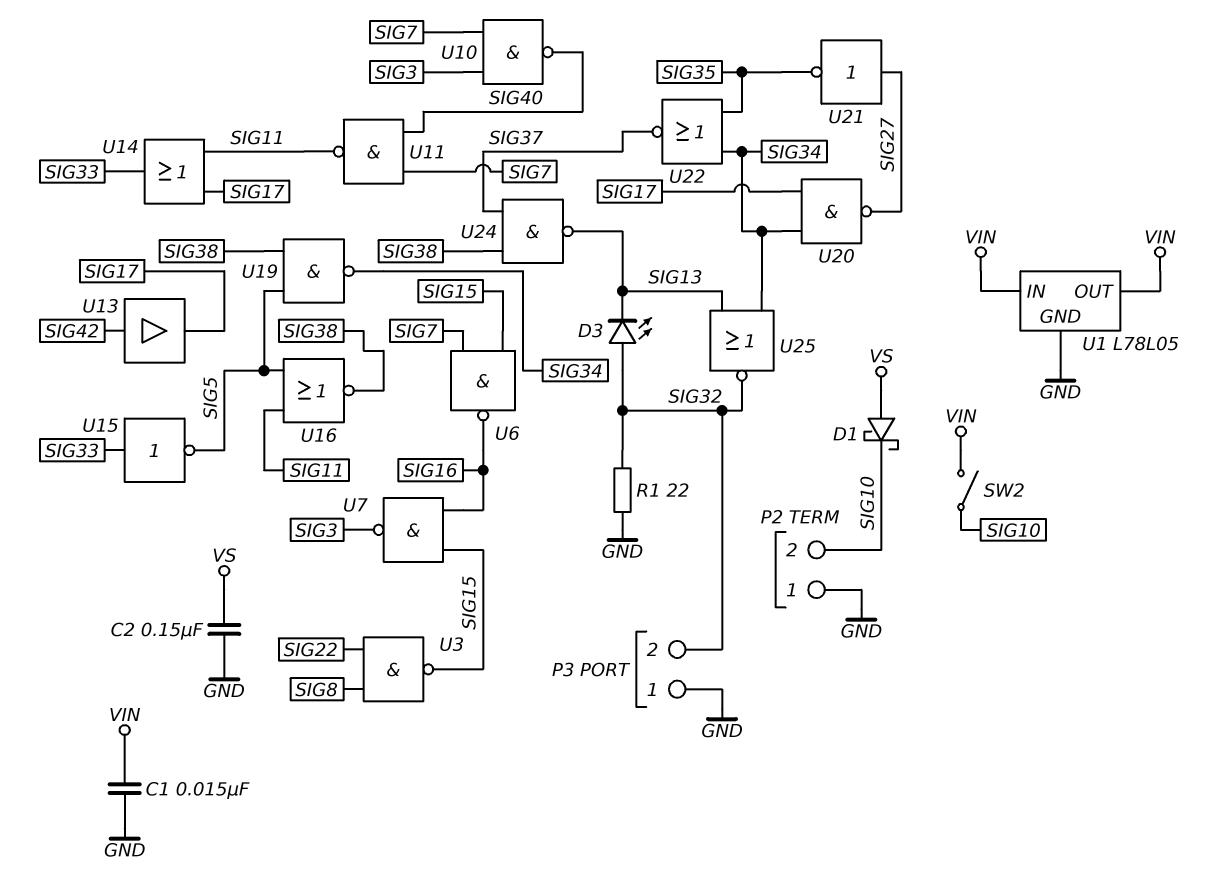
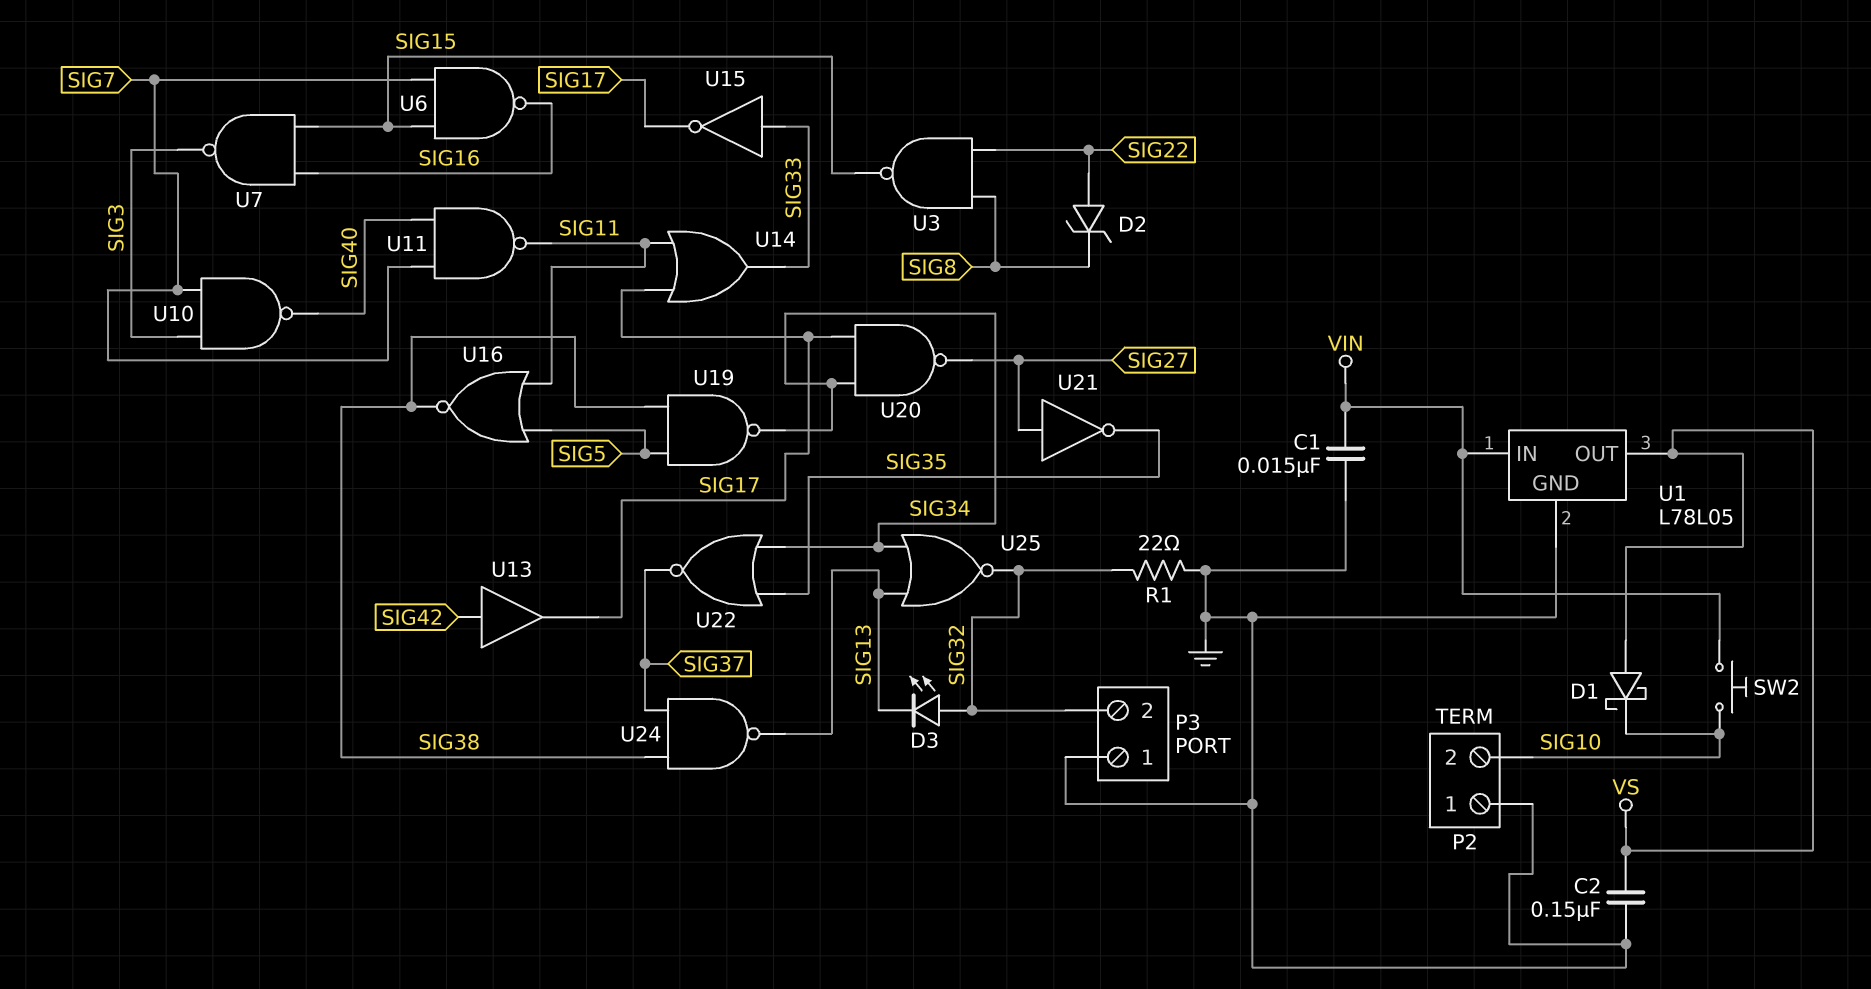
D2: none -> zener (A SIG22, K SIG8)
SW2: switch (SIG10, VIN) -> button (SIG10, VIN)
U1 pin OUT: VIN -> VS
U15: NOT (in SIG33, out SIG5) -> NOT (in SIG33, out SIG17)

